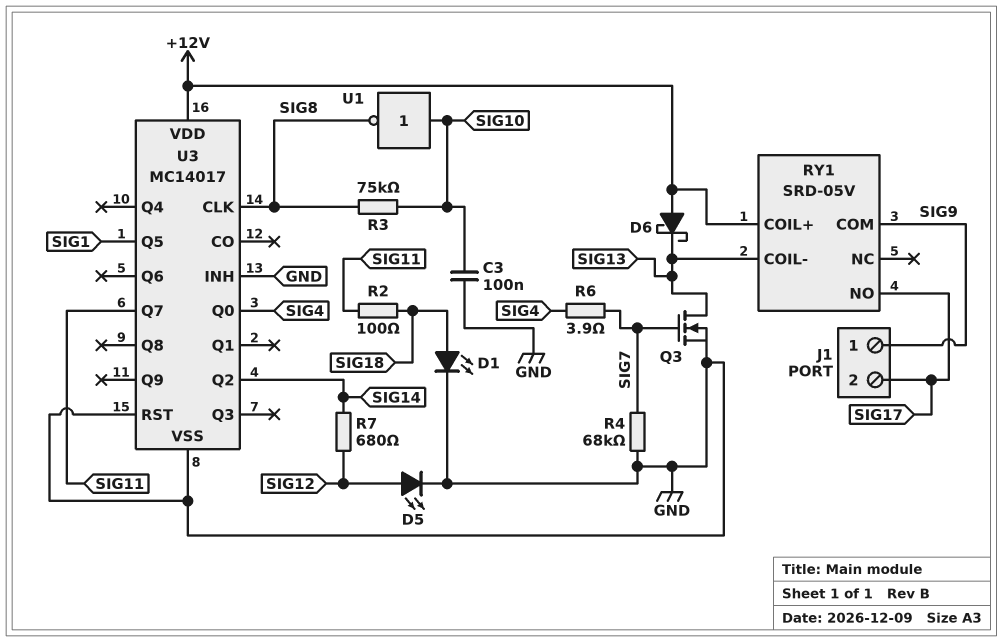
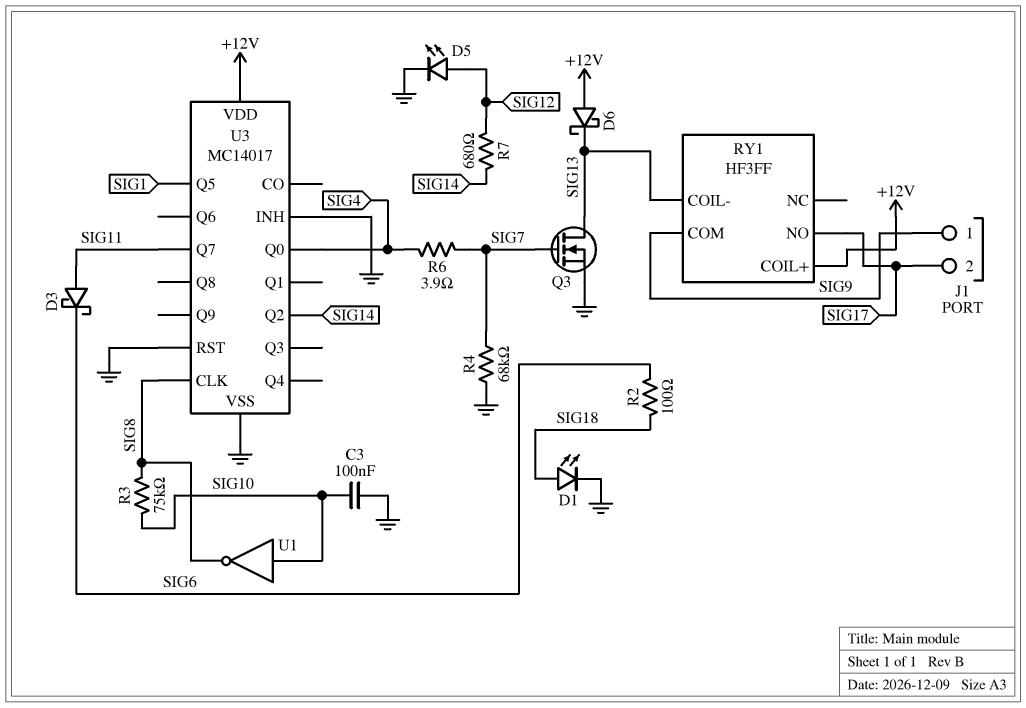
D3: none -> schottky (A SIG11, K SIG6)
R2: 100 (SIG11, SIG18) -> 100 (SIG6, SIG18)
RY1: SRD-05V -> HF3FF

